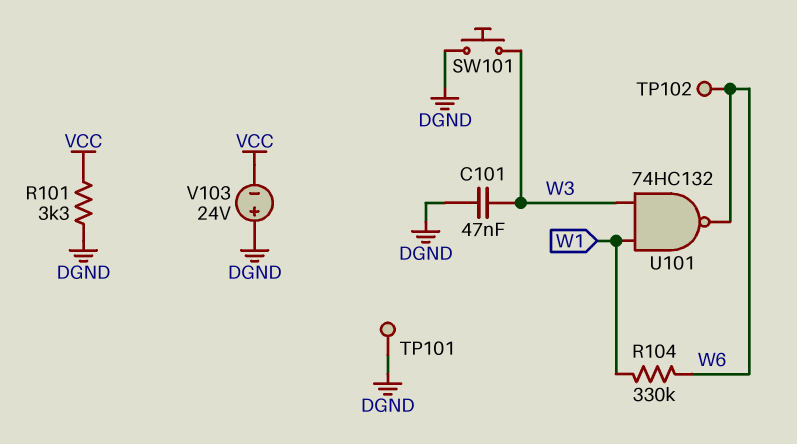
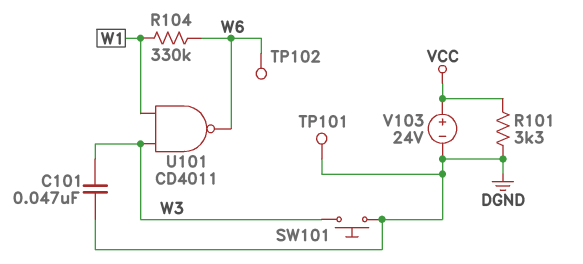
U101: NAND 74HC132 (in W1, in W3, out W6) -> NAND CD4011 (in W1, in W3, out W6)
V103: 24V (plus DGND, minus VCC) -> 24V (plus VCC, minus DGND)

